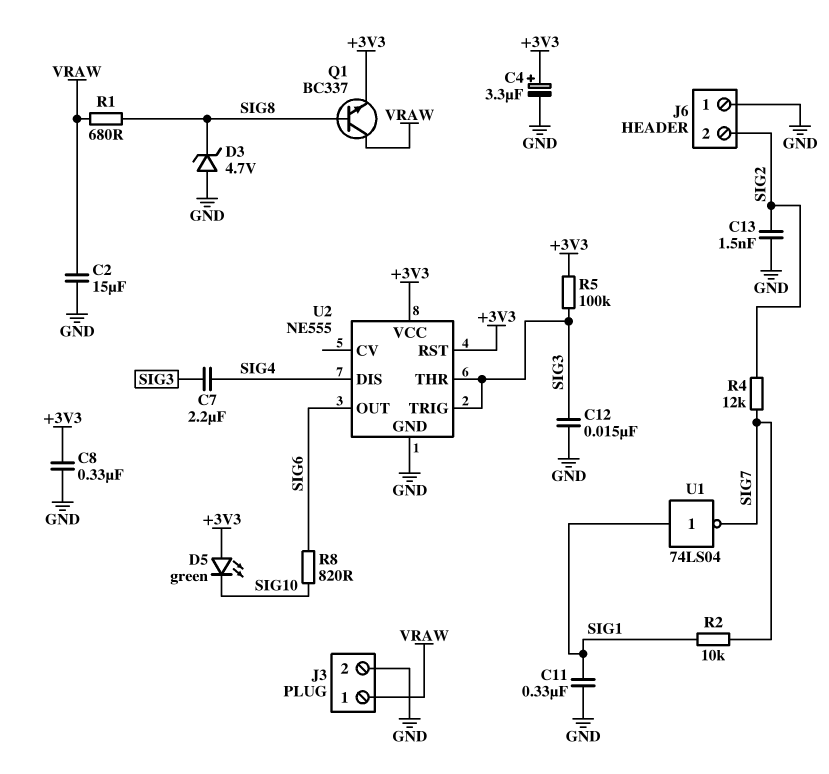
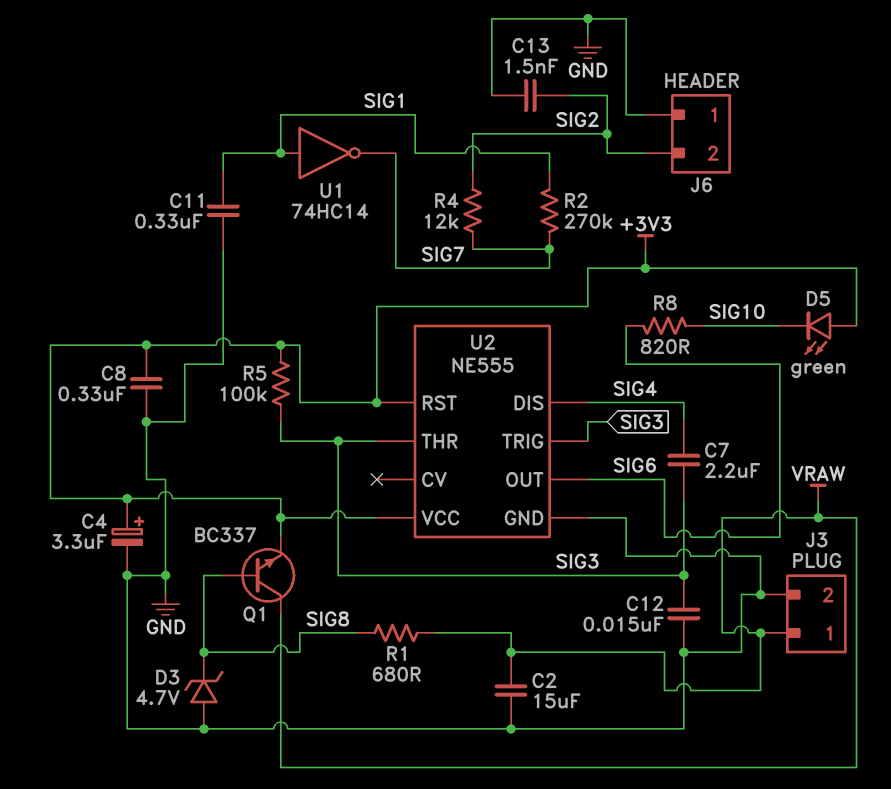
R2: 10k (SIG1, SIG7) -> 270k (SIG1, SIG7)
U1: NOT 74LS04 (in SIG1, out SIG7) -> NOT 74HC14 (in SIG1, out SIG7)

